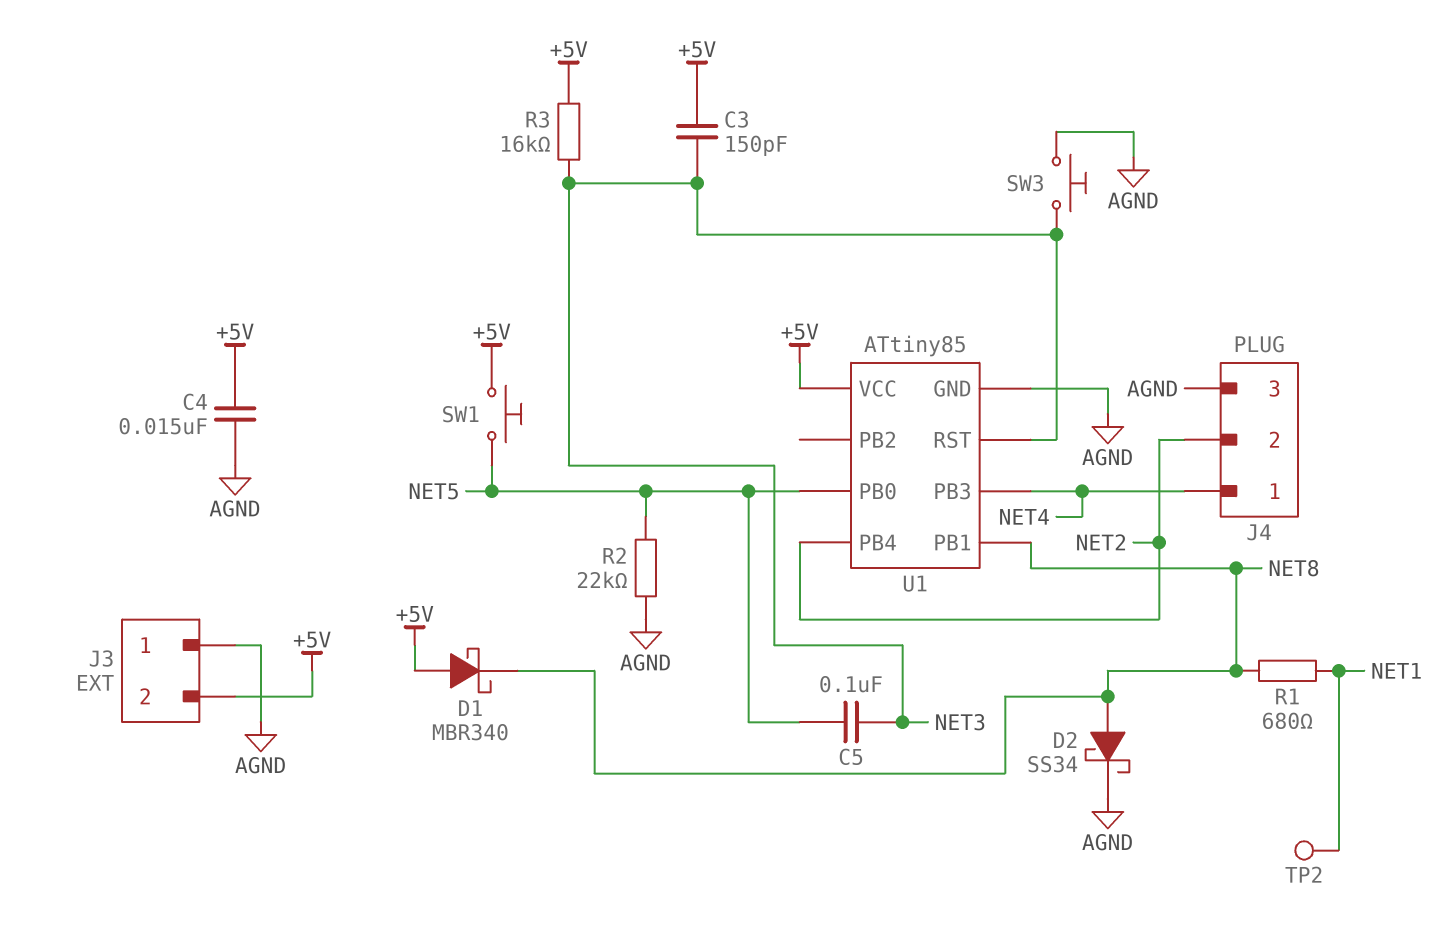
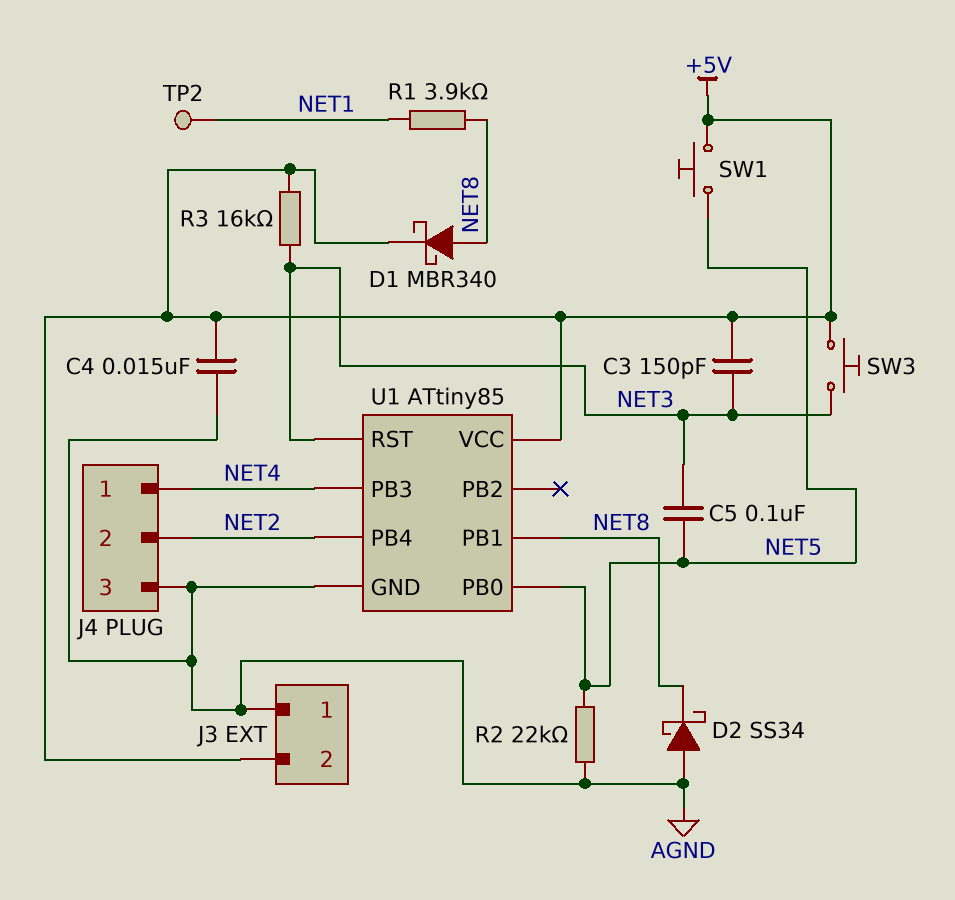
D1: schottky MBR340 (A +5V, K NET8) -> schottky MBR340 (A NET8, K +5V)
D2: schottky SS34 (A NET8, K AGND) -> schottky SS34 (A AGND, K NET8)
R1: 680 (NET1, NET8) -> 3.9k (NET1, NET8)
SW3: button (AGND, NET3) -> button (+5V, NET3)

